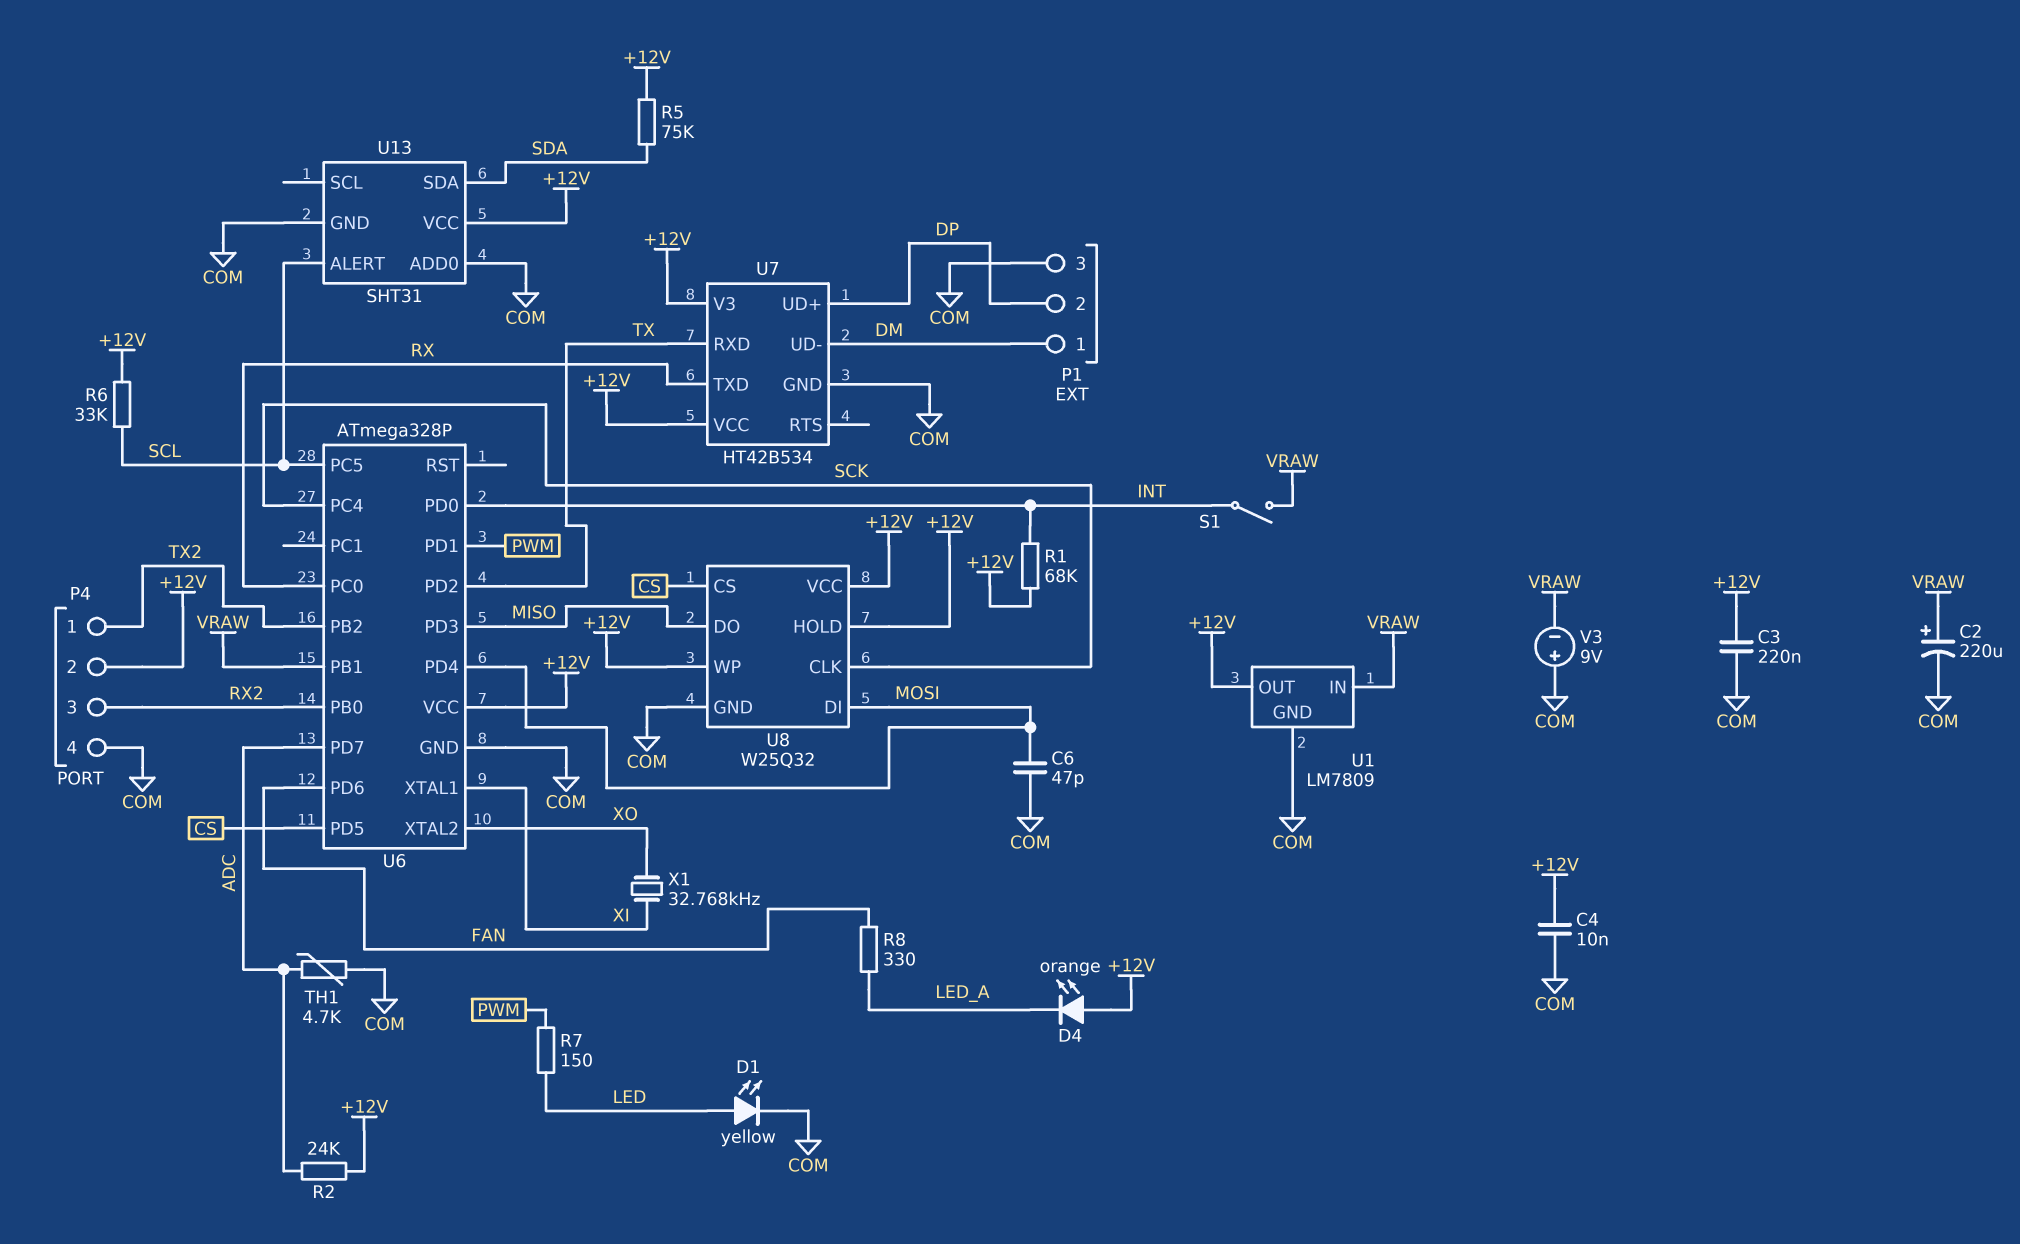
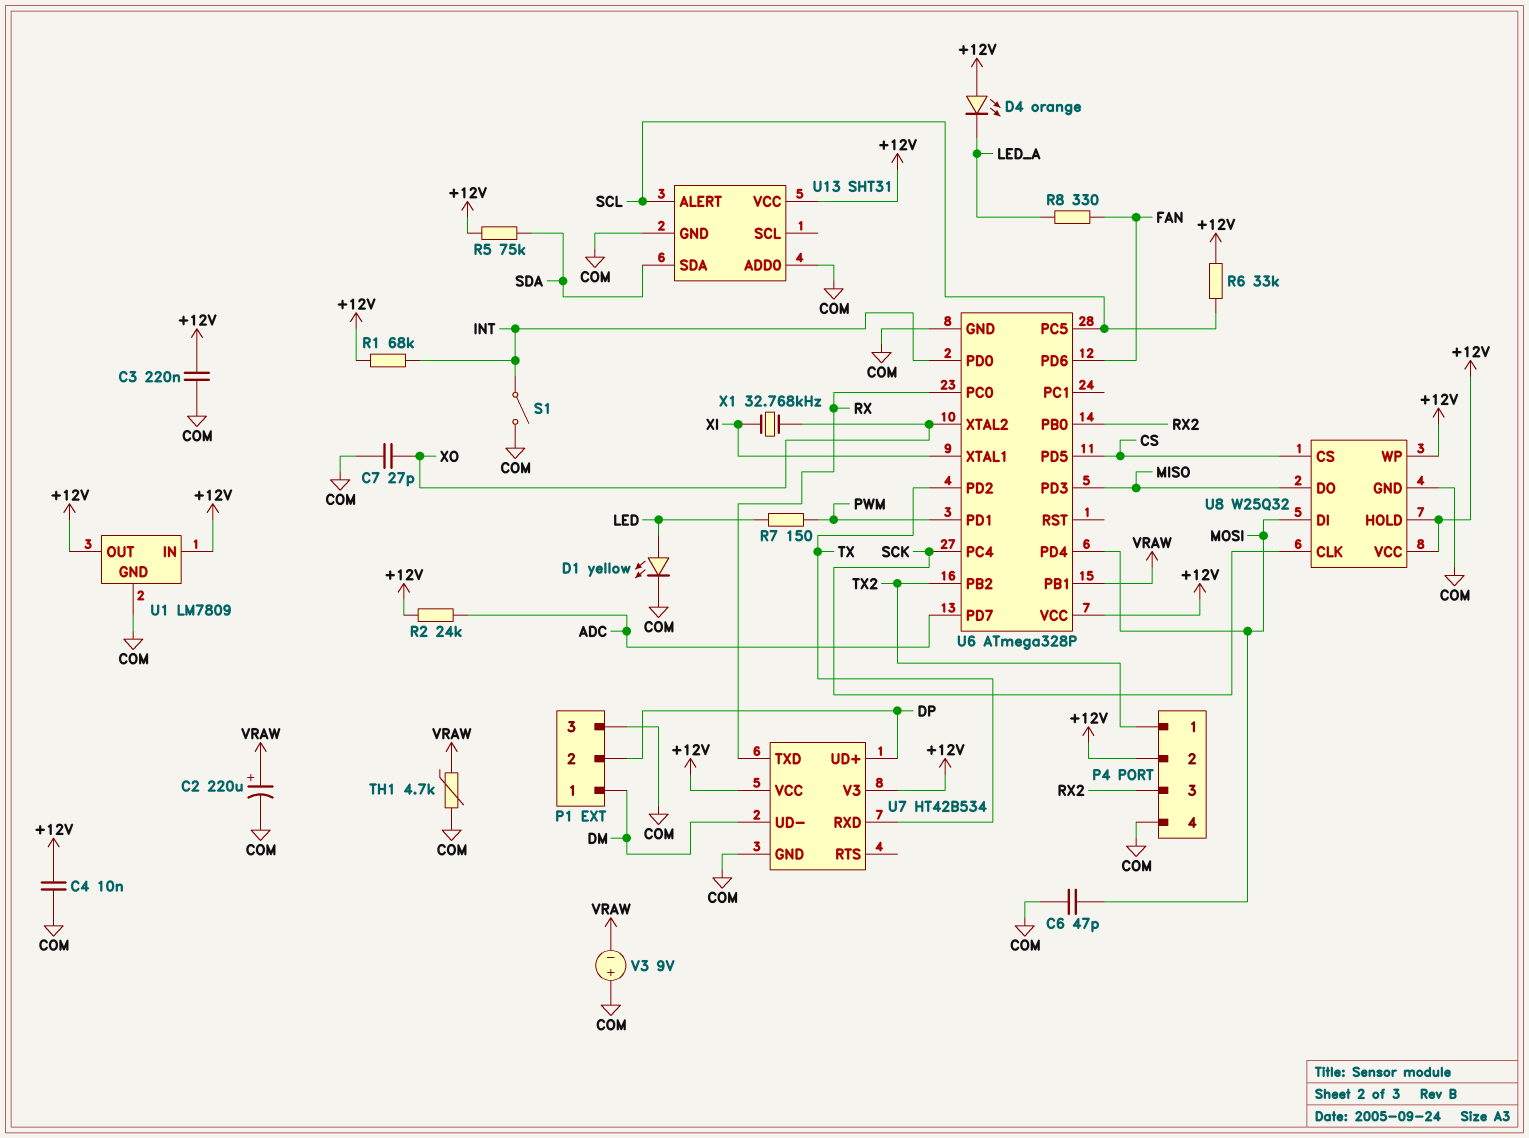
C7: none -> 27pF (COM, XO)
S1: switch (INT, VRAW) -> switch (COM, INT)
TH1: 4.7k (ADC, COM) -> 4.7k (COM, VRAW)
U1 pin IN: VRAW -> +12V

